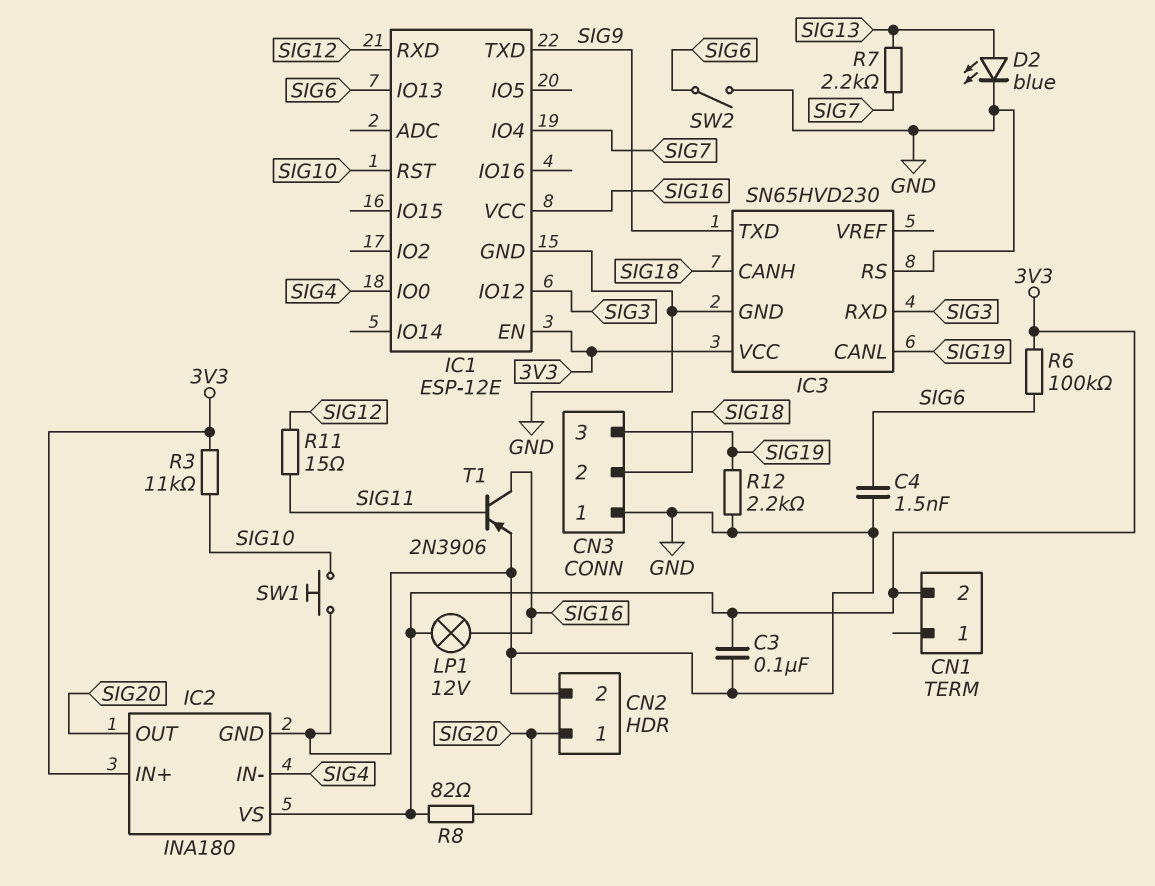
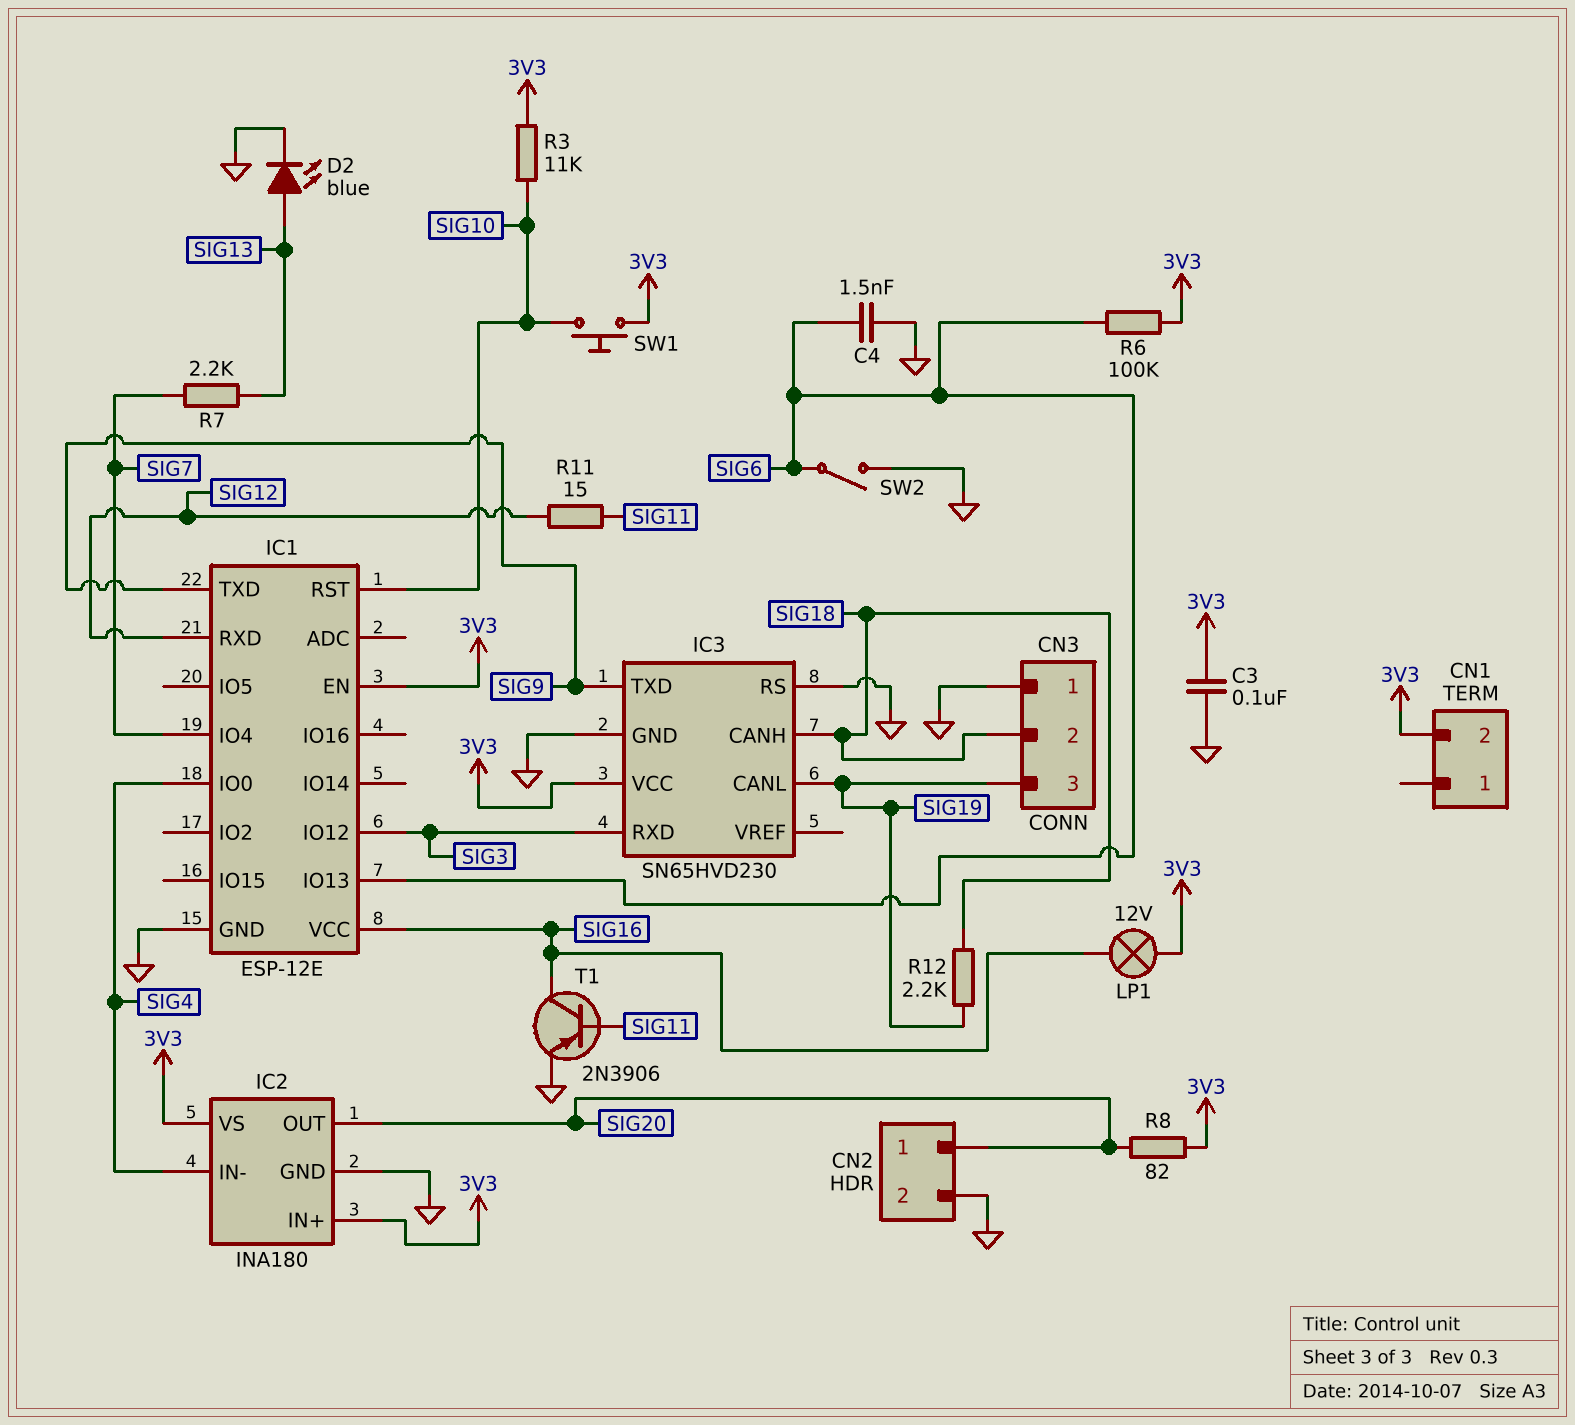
R12: 2.2k (GND, SIG19) -> 2.2k (SIG18, SIG19)
SW1: button (GND, SIG10) -> button (3V3, SIG10)

